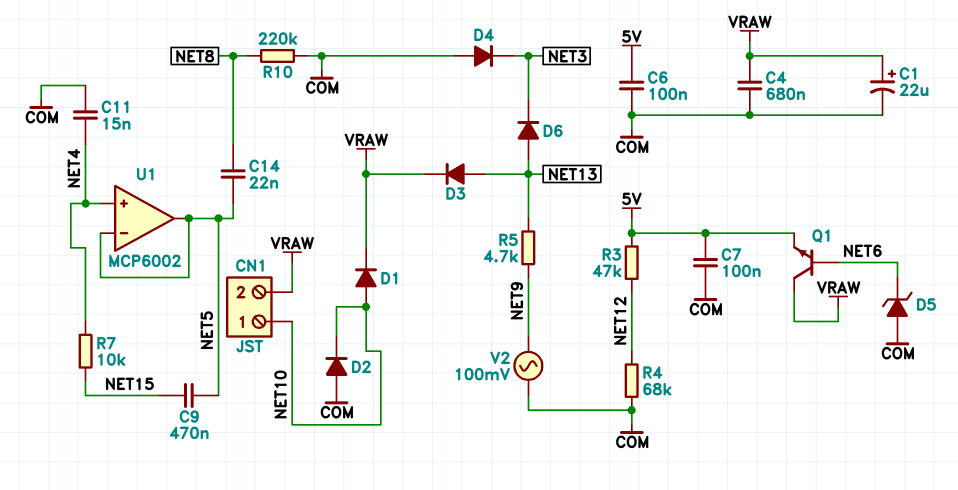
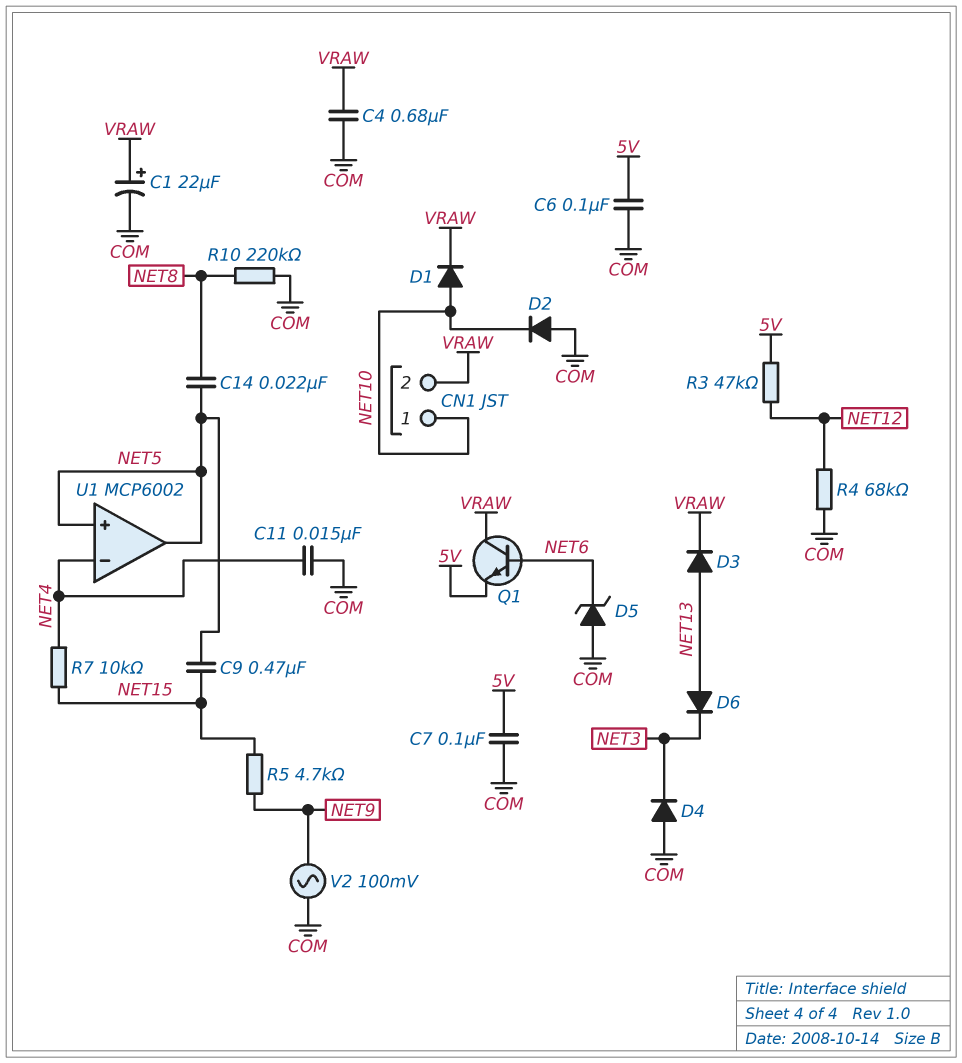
R5: 4.7k (NET9, NET13) -> 4.7k (NET9, NET15)
U1 pin in+: NET4 -> NET5
U1 pin in-: NET5 -> NET4

